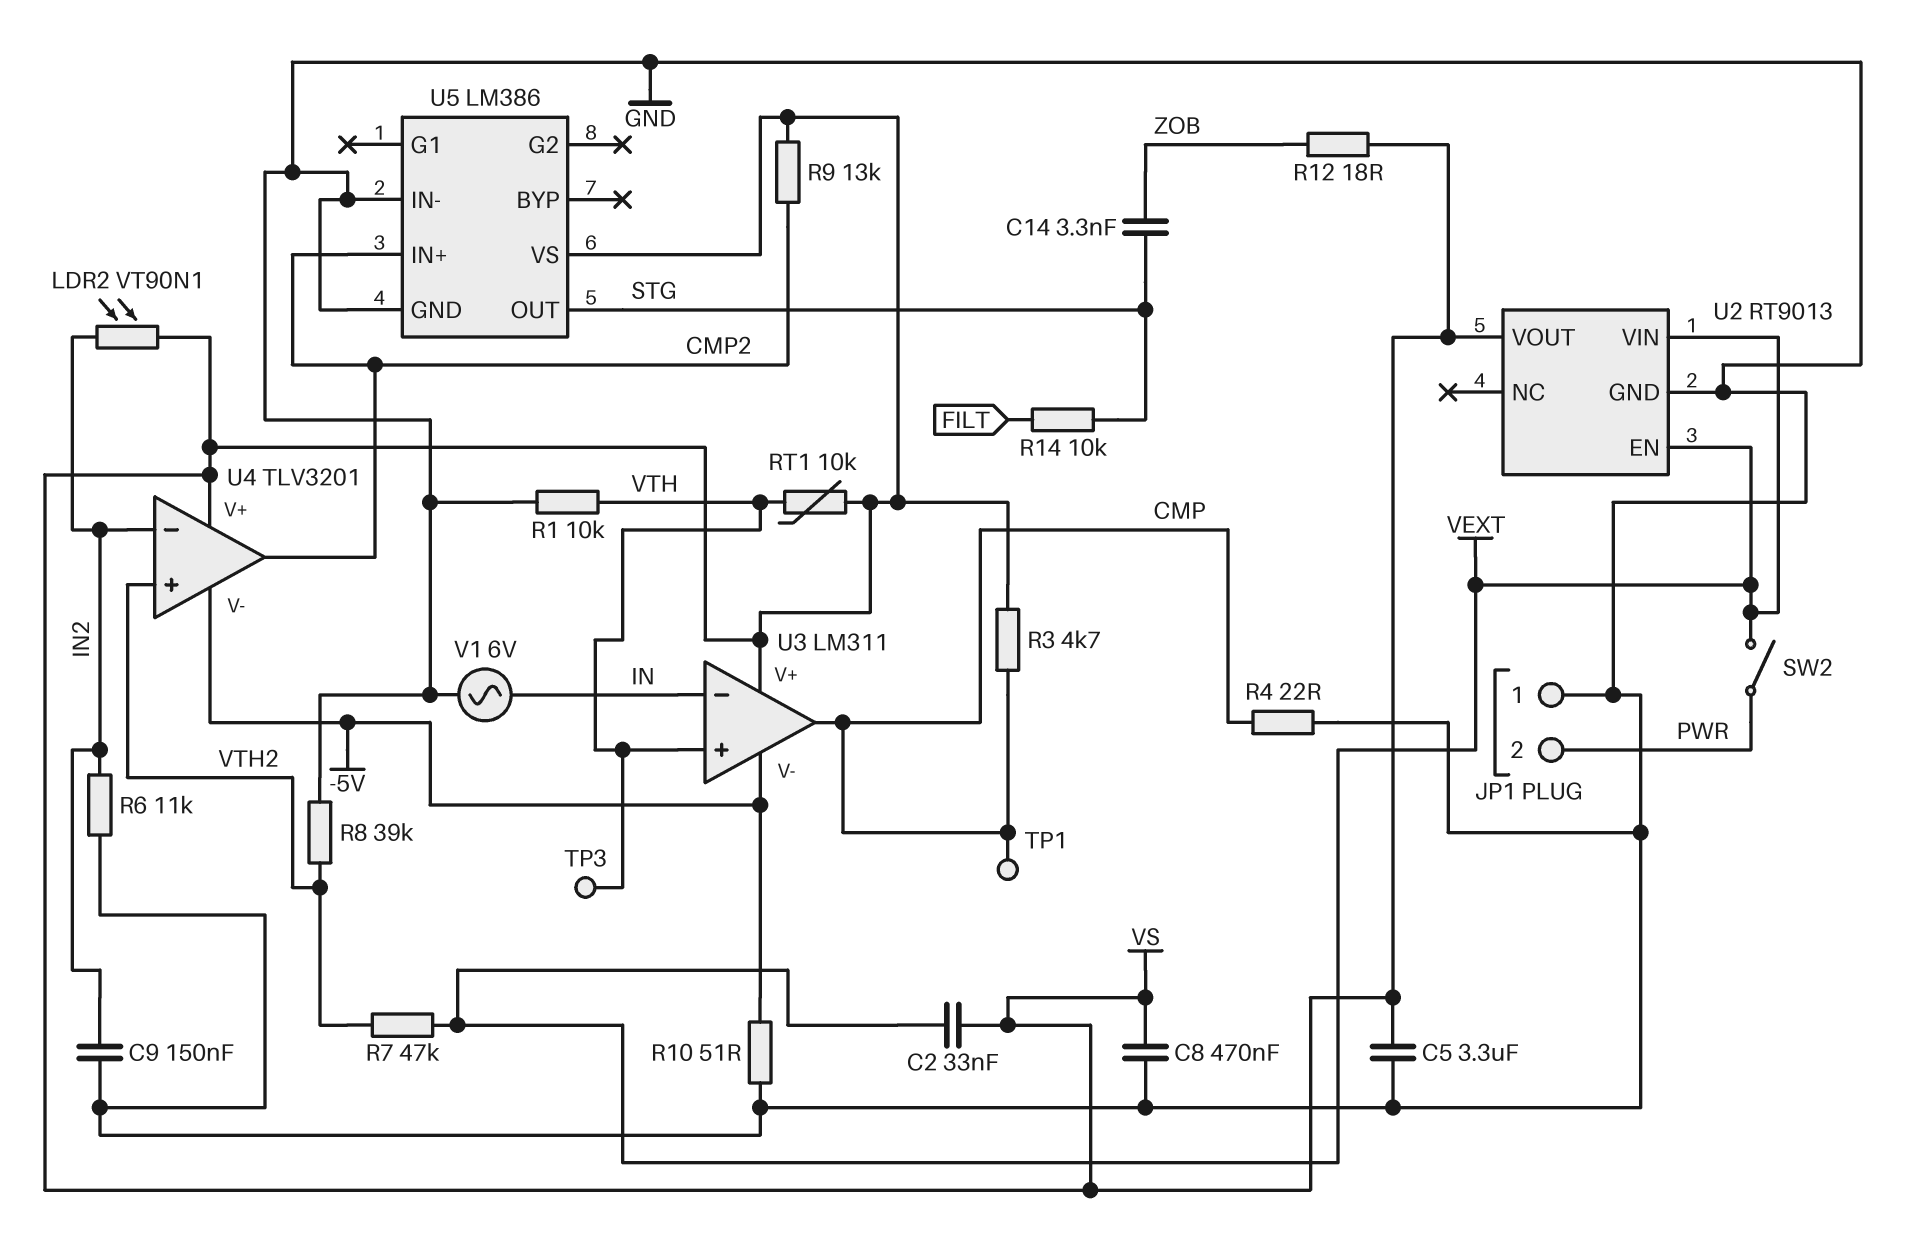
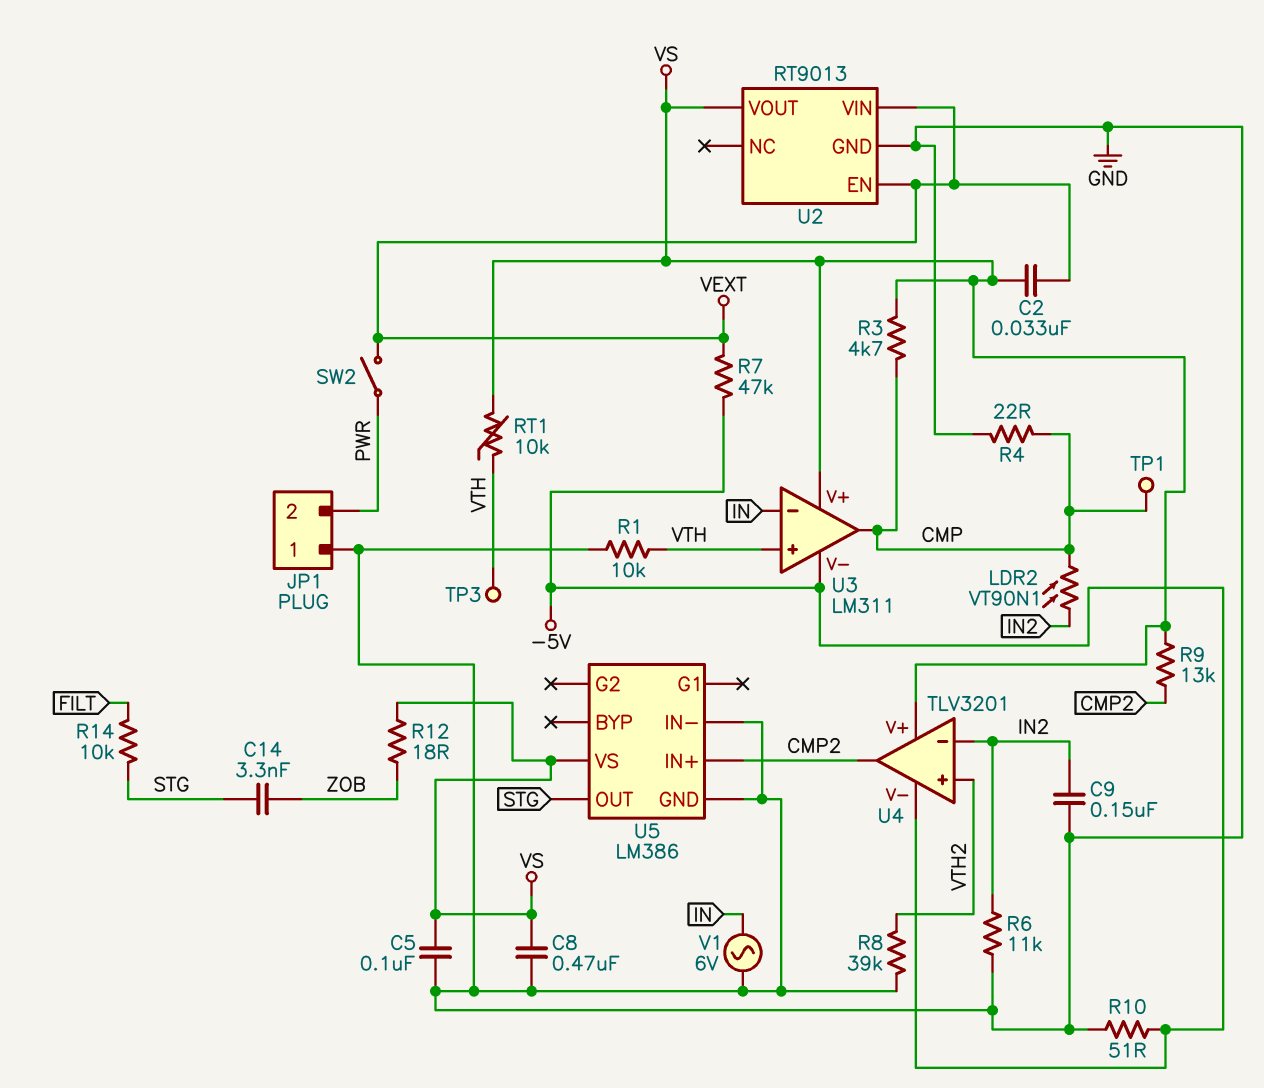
C5: 3.3uF (GND, VS) -> 100nF (GND, VS)
LDR2: VT90N1 (IN2, VS) -> VT90N1 (CMP, IN2)
R7: 47k (VEXT, VTH2) -> 47k (-5V, VEXT)

